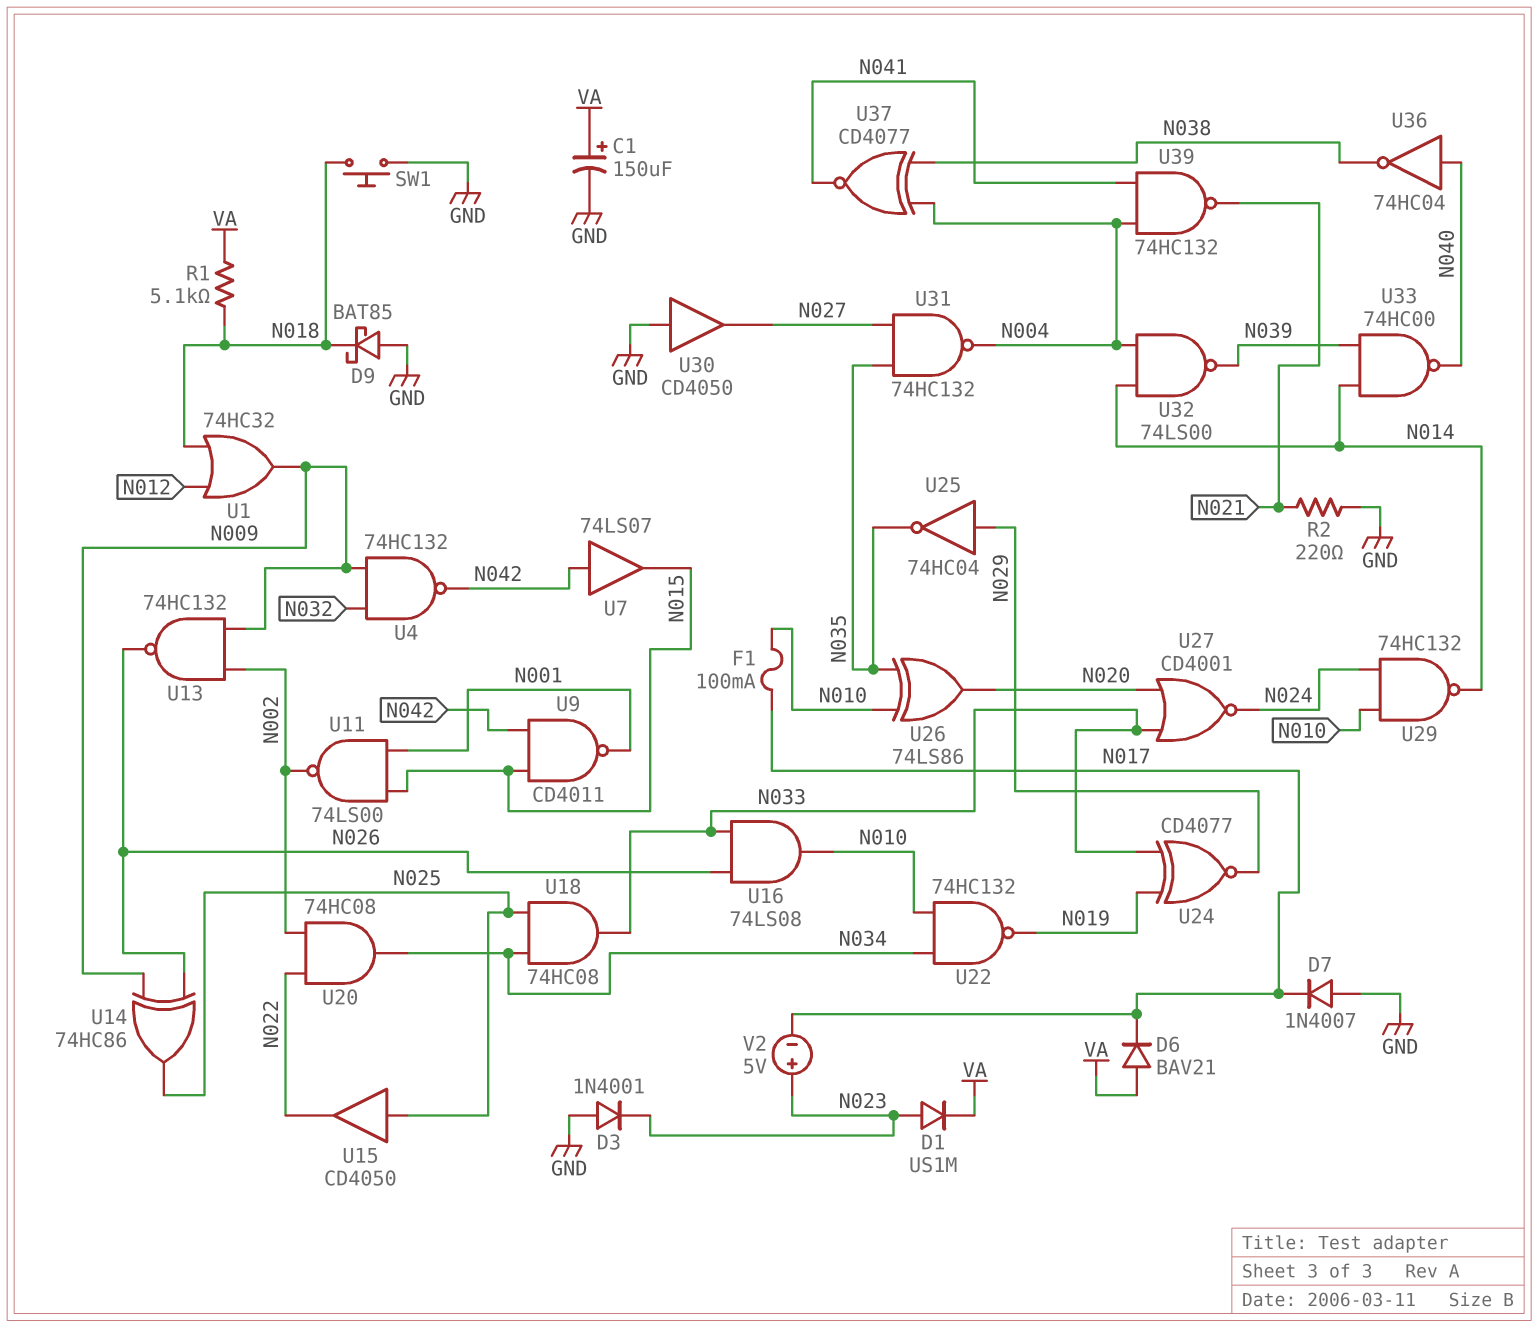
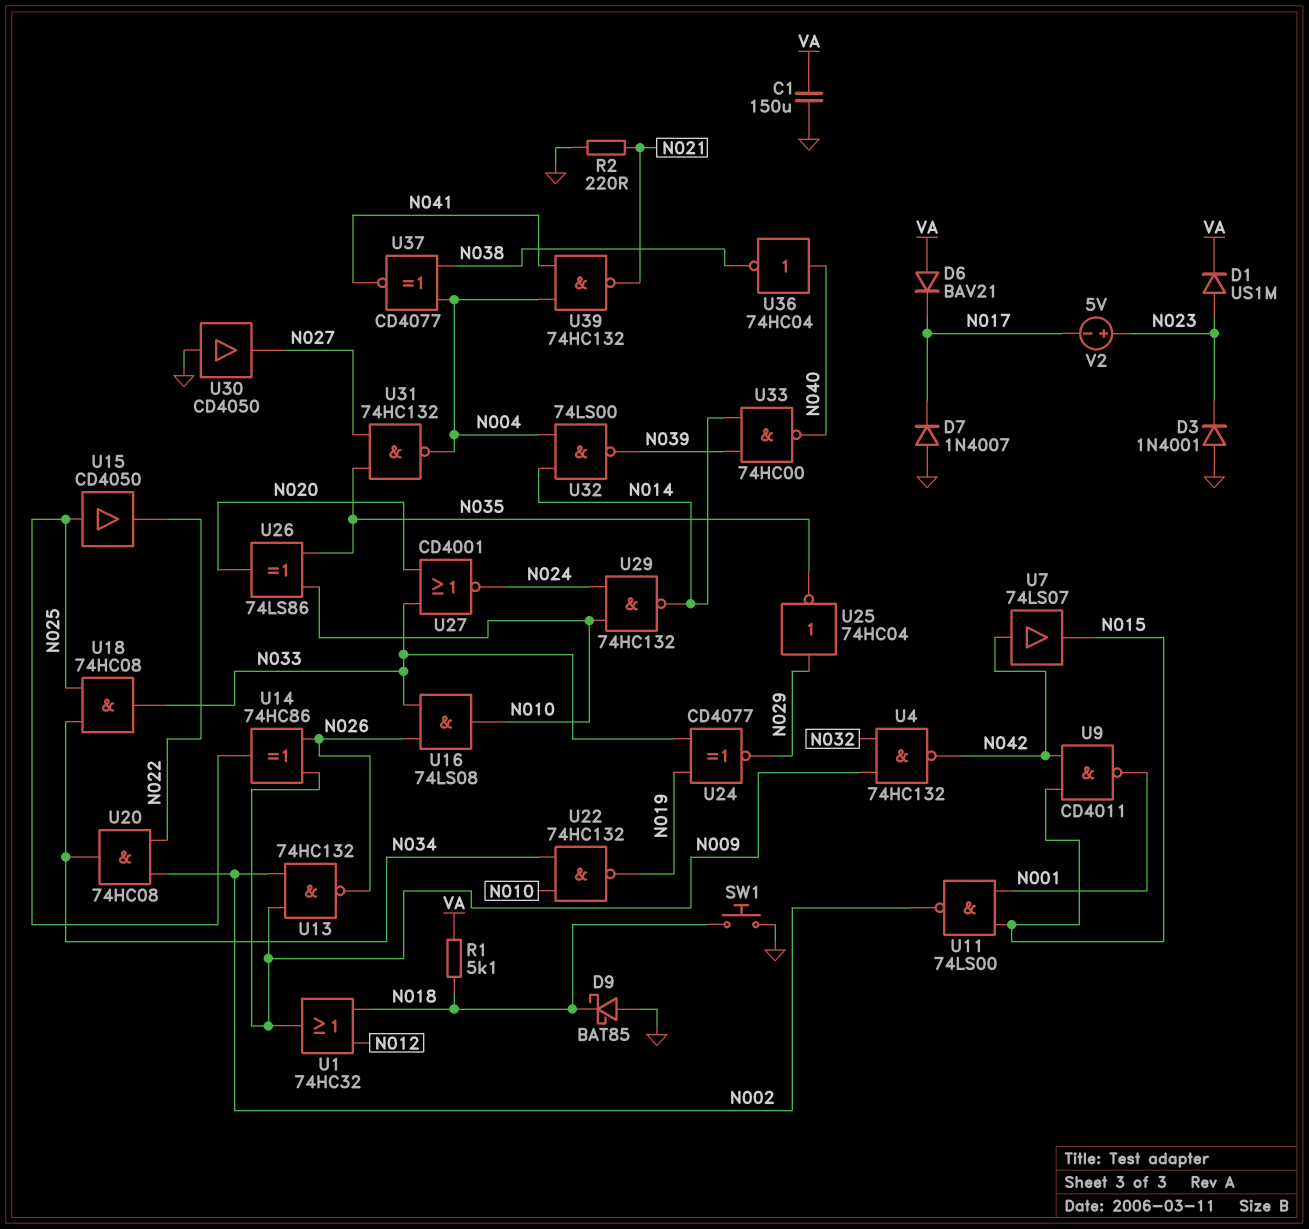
C1: 150uF (plus VA, minus GND) -> 150uF (GND, VA)
F1: 100mA (N010, N017) -> none

